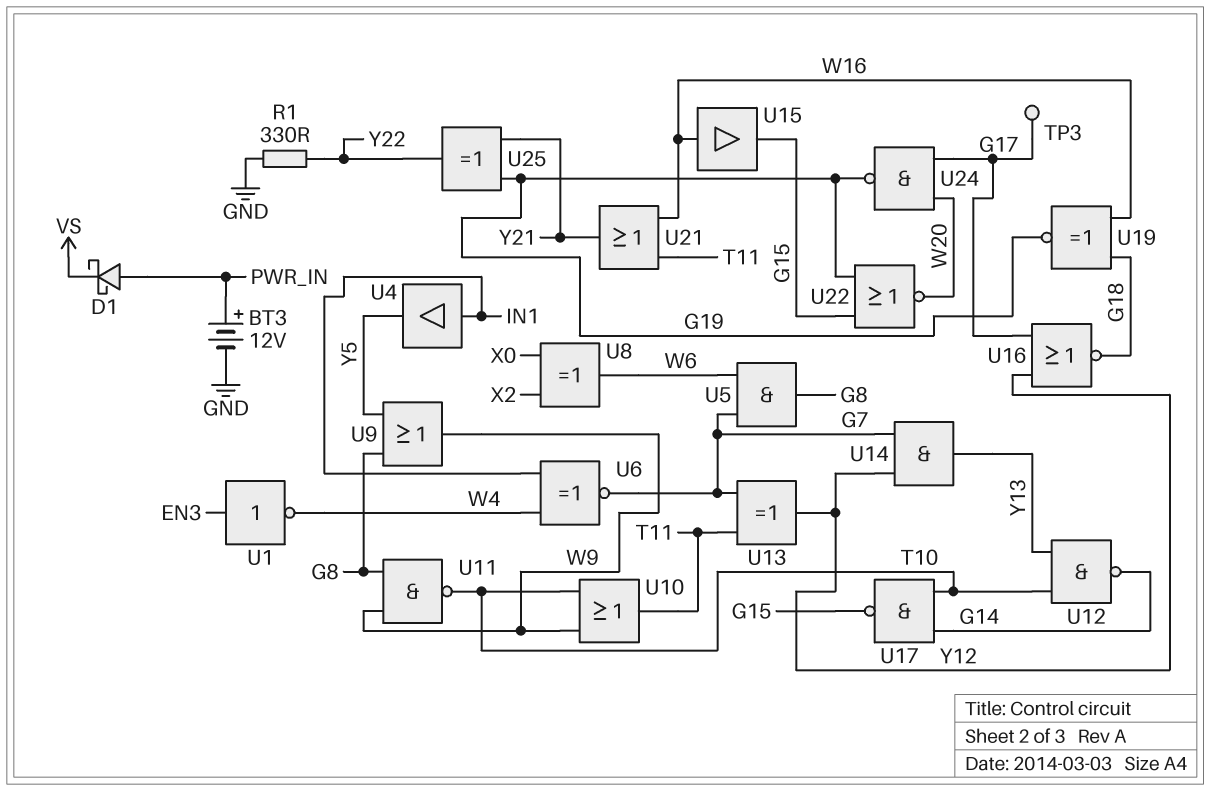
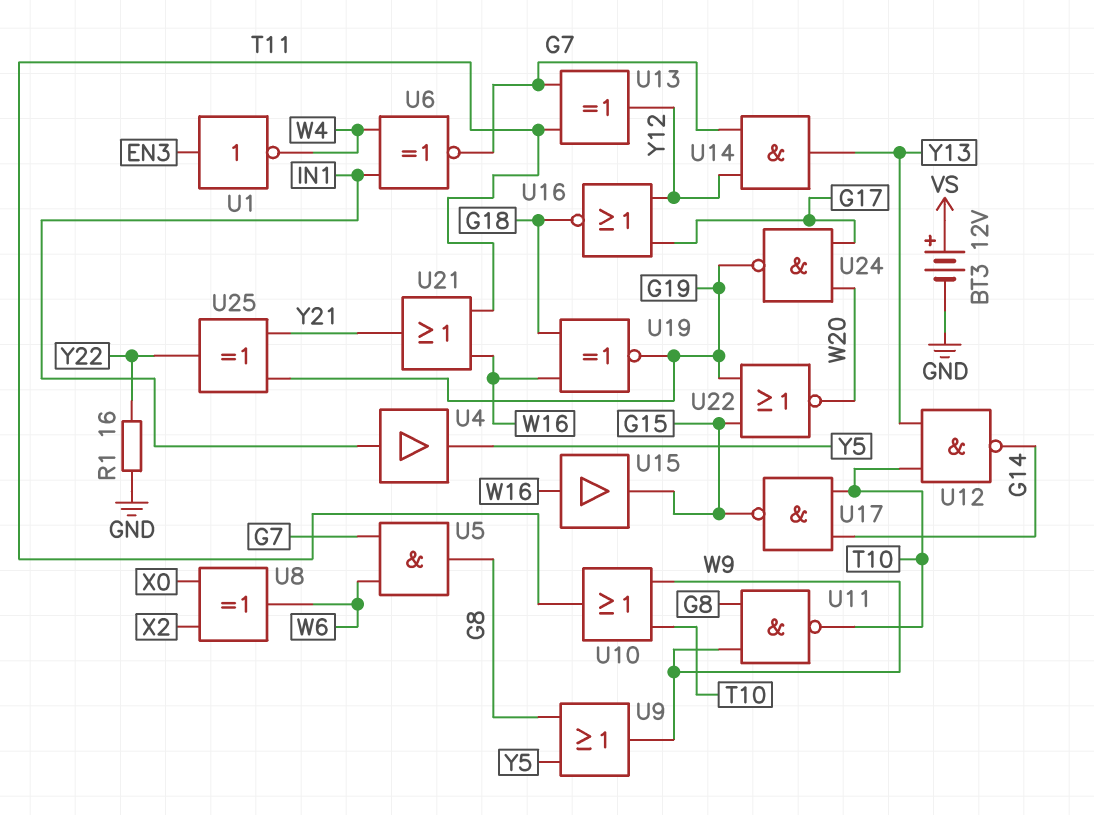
BT3: 12V (plus PWR_IN, minus GND) -> 12V (plus VS, minus GND)
D1: schottky (A PWR_IN, K VS) -> none
R1: 330 (GND, Y22) -> 16 (GND, Y22)
TP3: test point (G17) -> none

